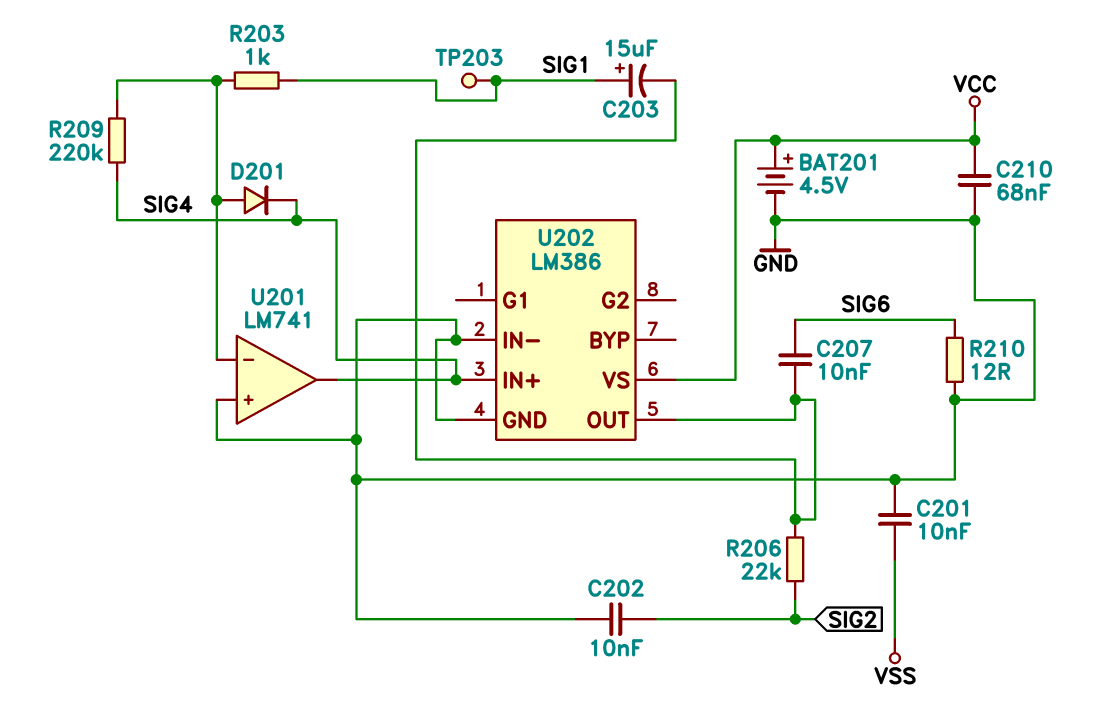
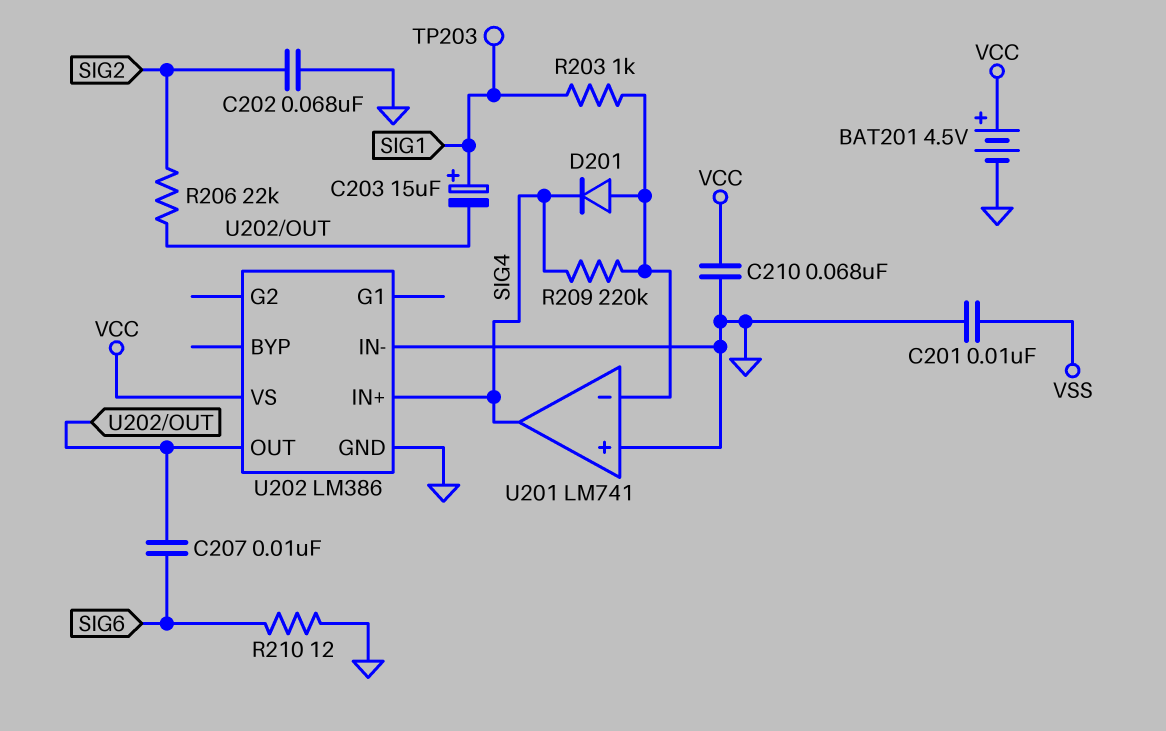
C202: 10nF (GND, SIG2) -> 68nF (GND, SIG2)

